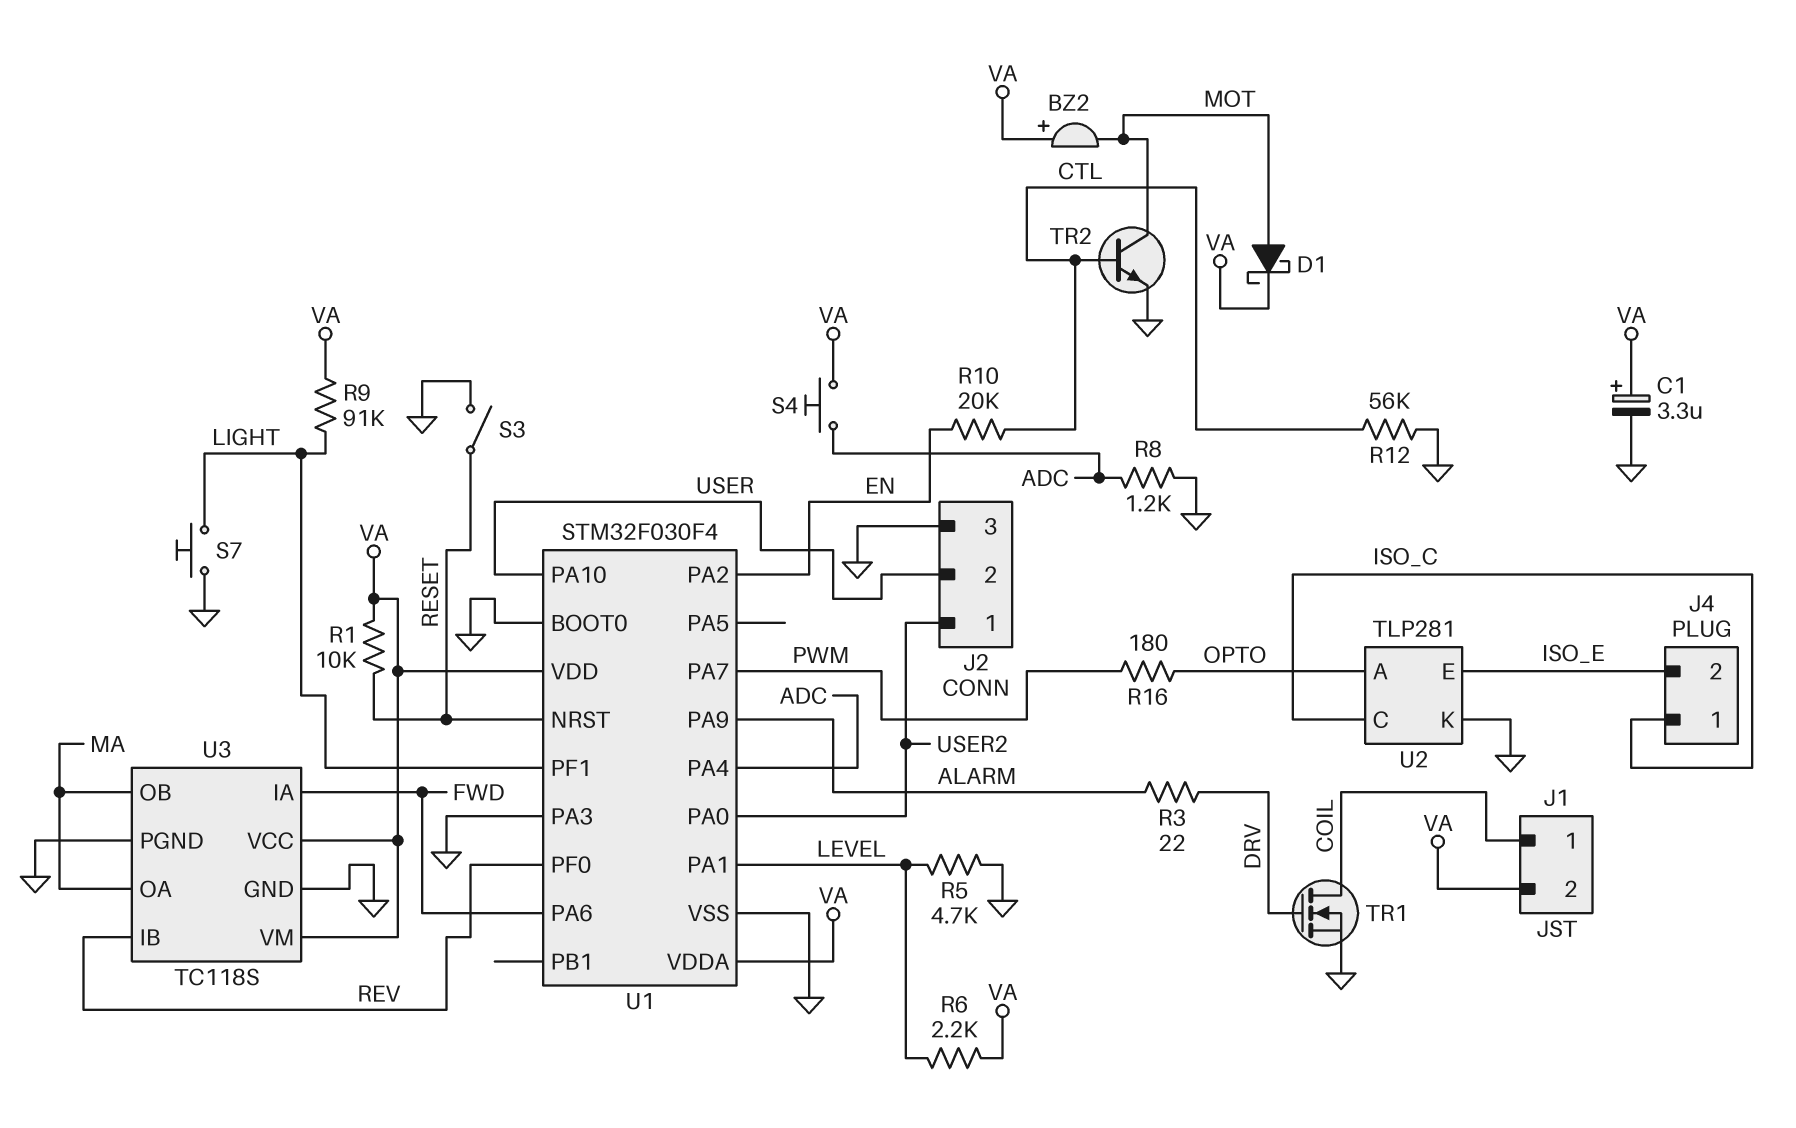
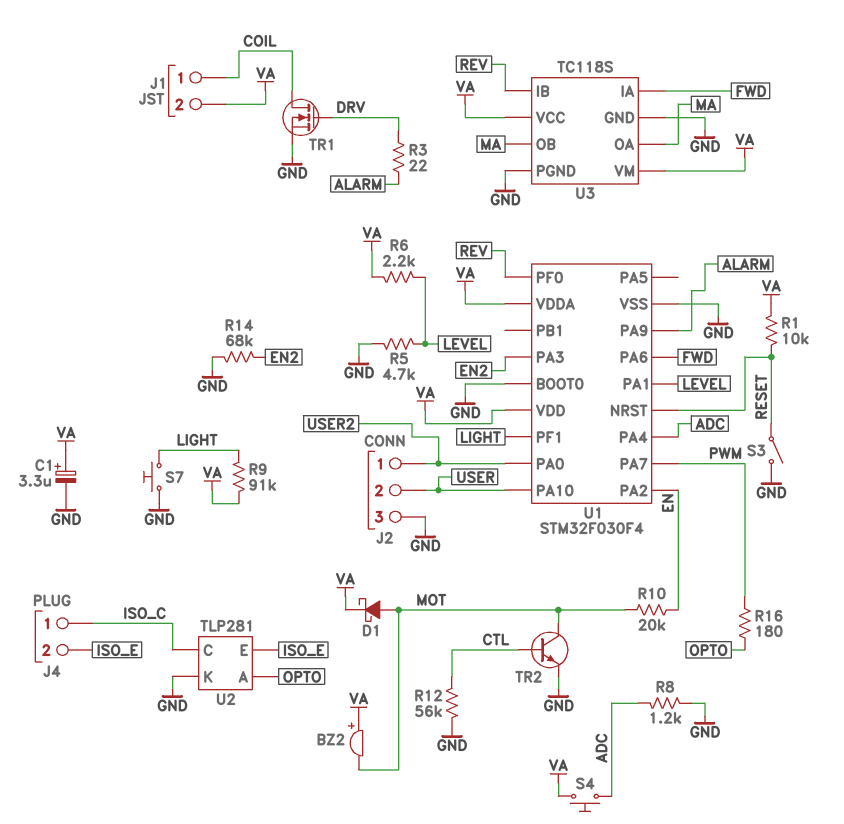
R10: 20k (CTL, EN) -> 20k (EN, MOT)
R14: none -> 68k (EN2, GND)
U1 pin PA3: GND -> EN2

